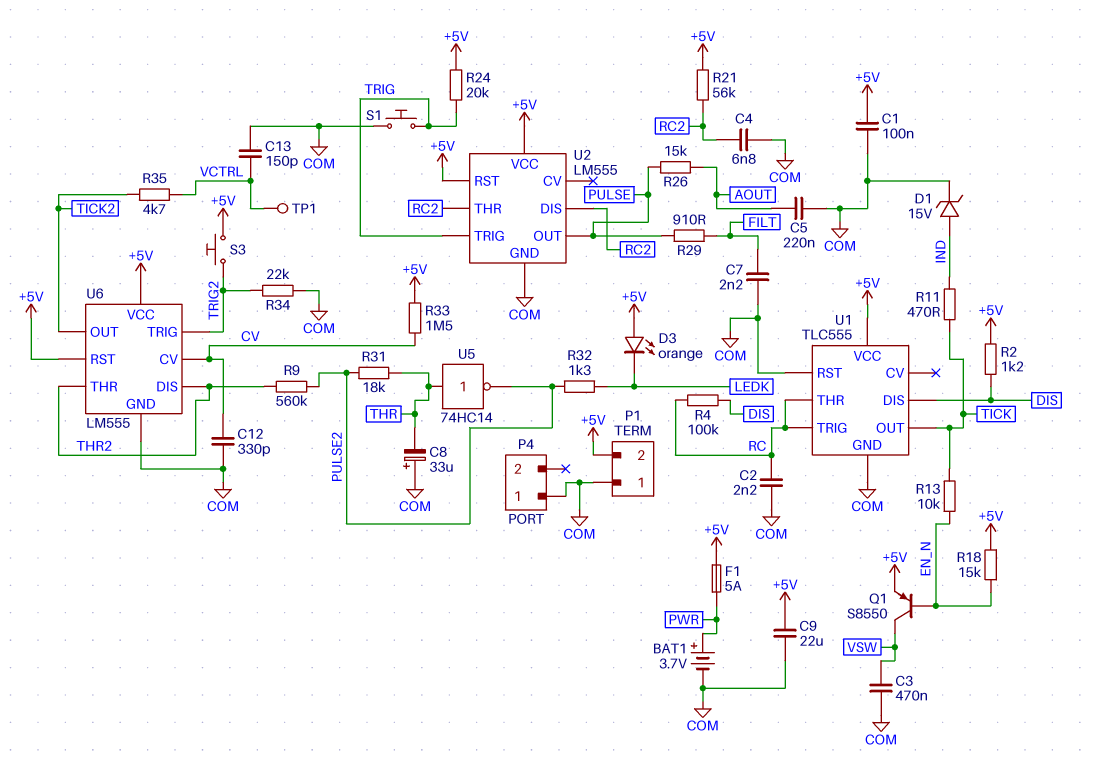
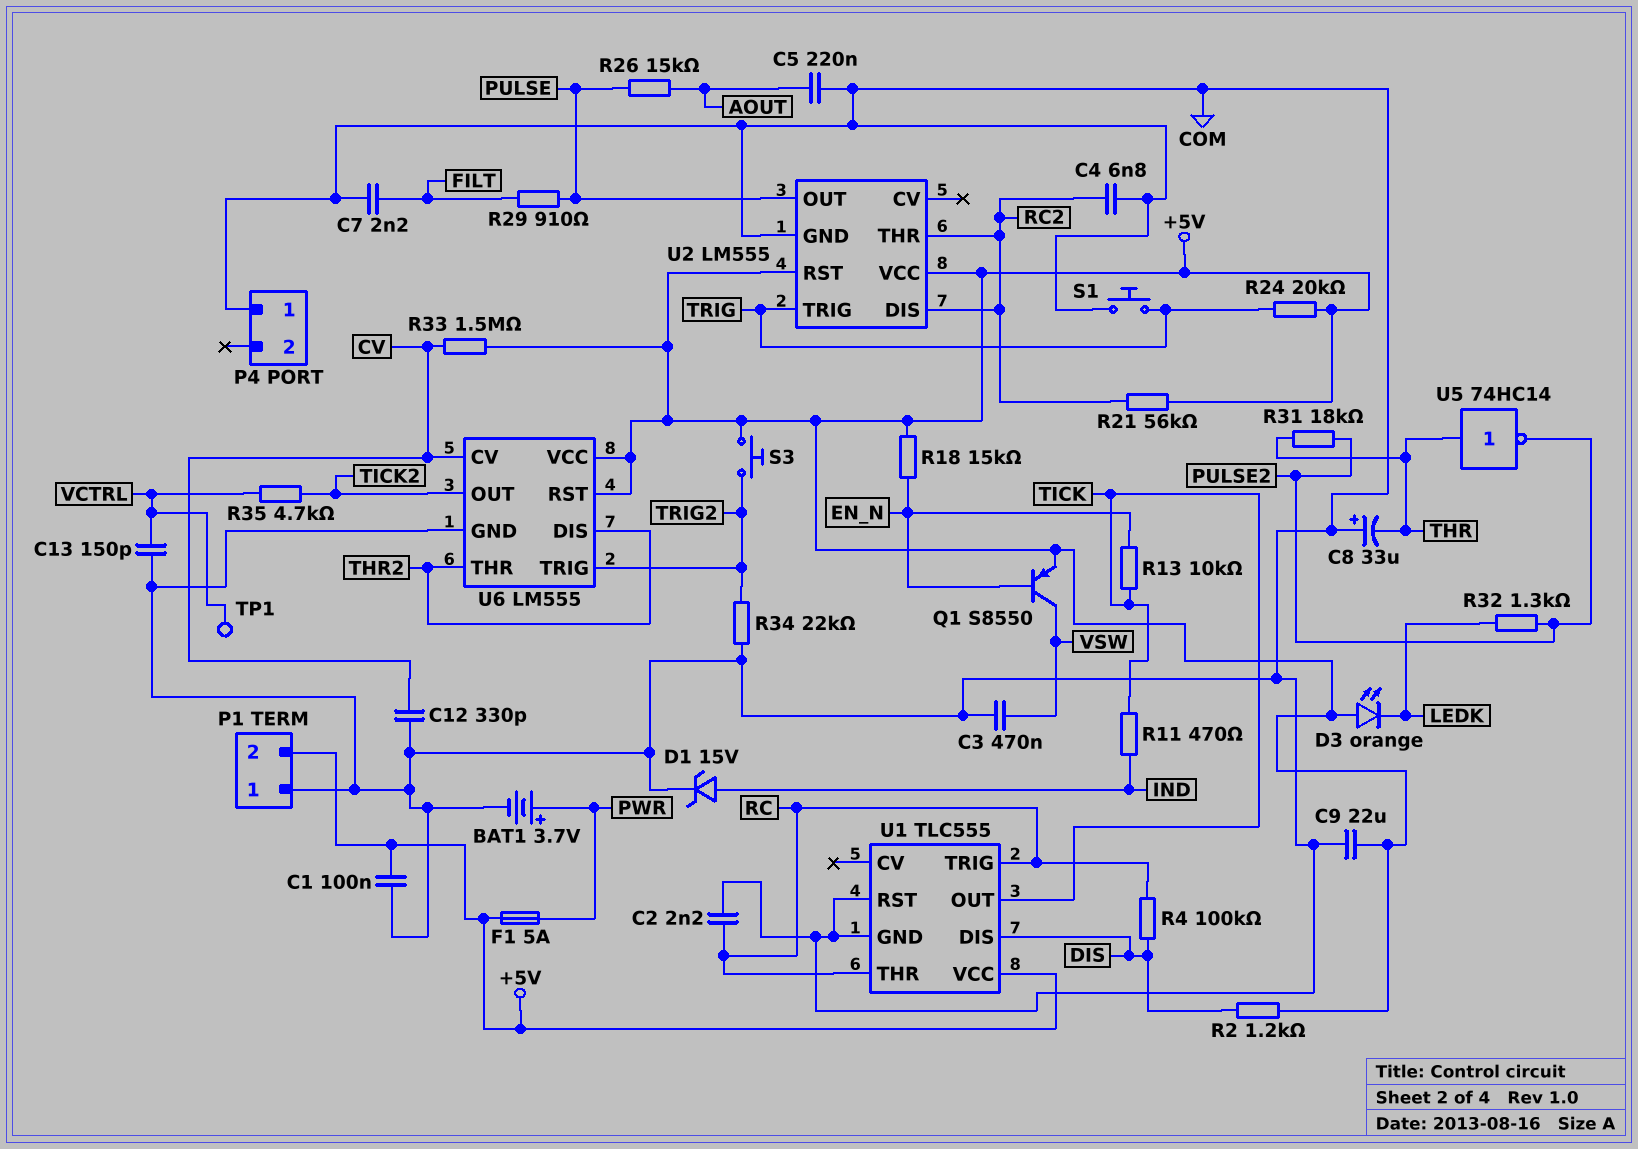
R9: 560k (PULSE2, THR2) -> none

